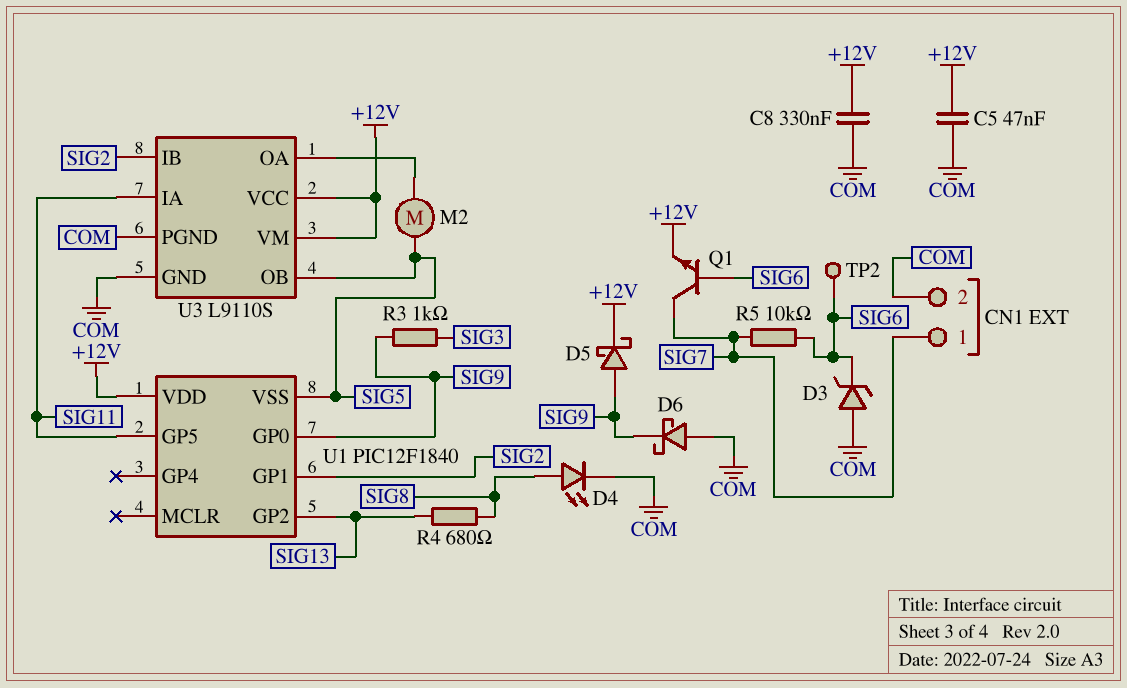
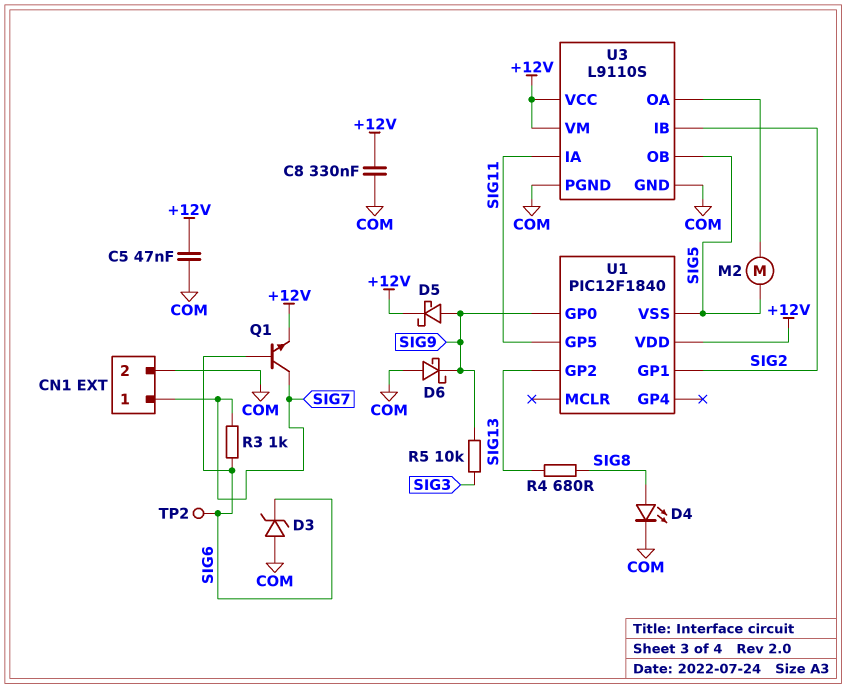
R3: 1k (SIG3, SIG9) -> 1k (SIG6, SIG7)
R5: 10k (SIG6, SIG7) -> 10k (SIG3, SIG9)

